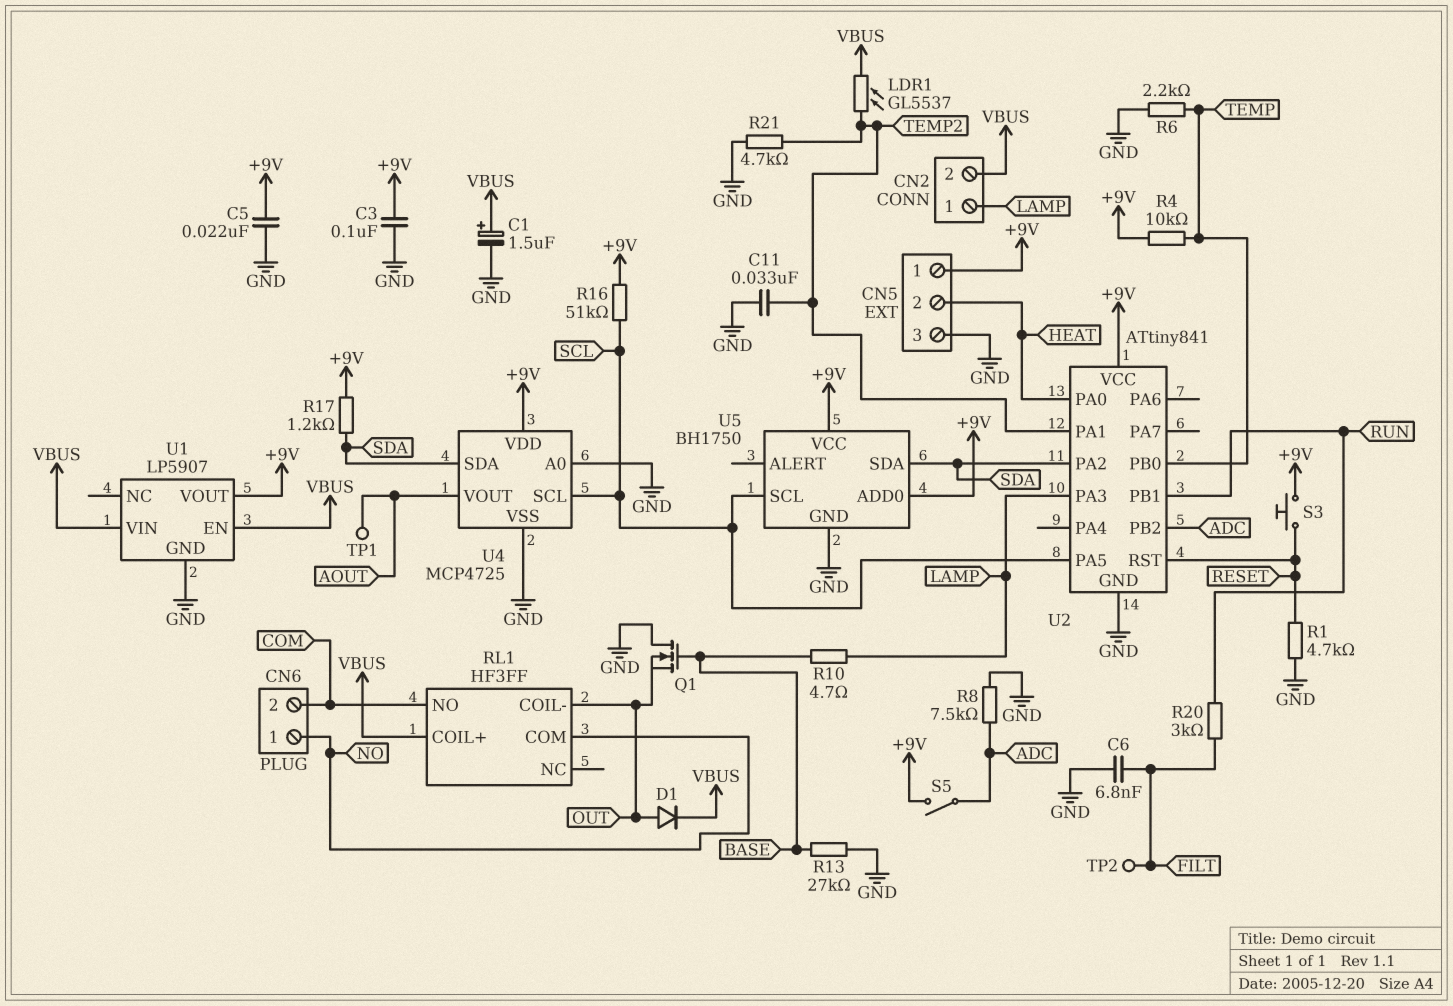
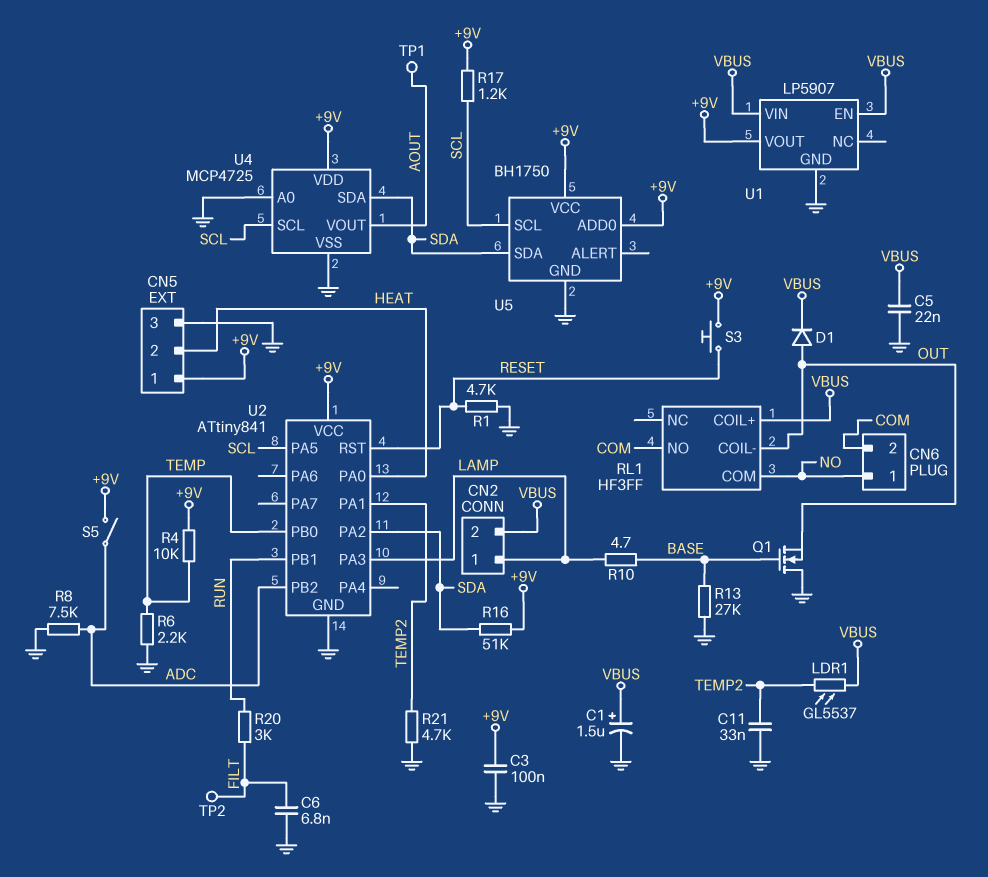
C5: 22nF (+9V, GND) -> 22nF (GND, VBUS)
R16: 51k (+9V, SCL) -> 51k (+9V, SDA)
R17: 1.2k (+9V, SDA) -> 1.2k (+9V, SCL)

